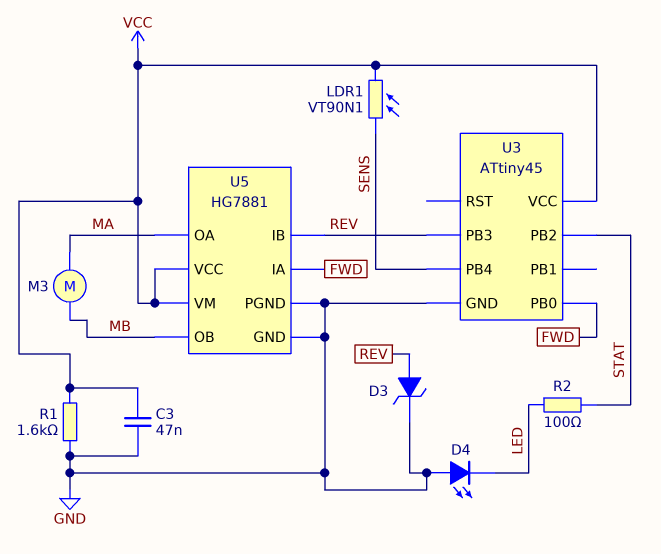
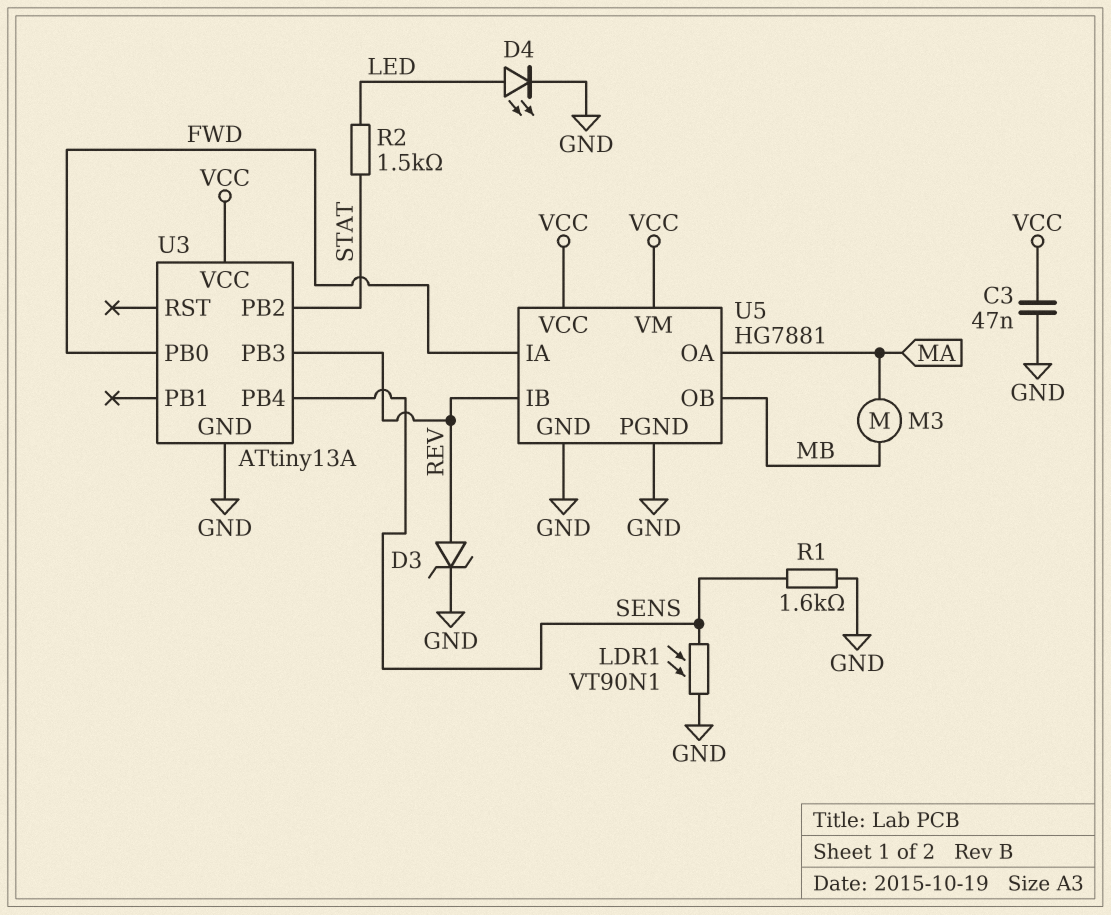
D4: LED (A GND, K LED) -> LED (A LED, K GND)
LDR1: VT90N1 (SENS, VCC) -> VT90N1 (GND, SENS)
R1: 1.6k (GND, VCC) -> 1.6k (GND, SENS)
R2: 100 (LED, STAT) -> 1.5k (LED, STAT)
U3: ATtiny45 -> ATtiny13A

